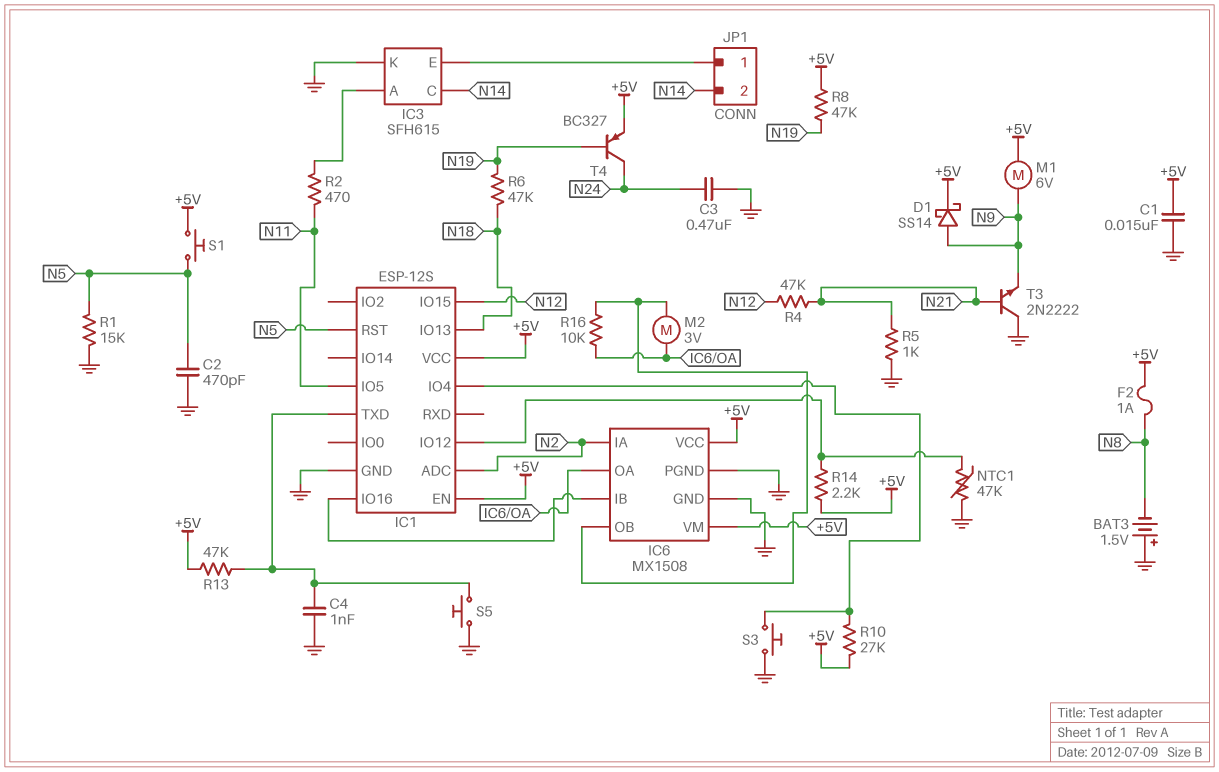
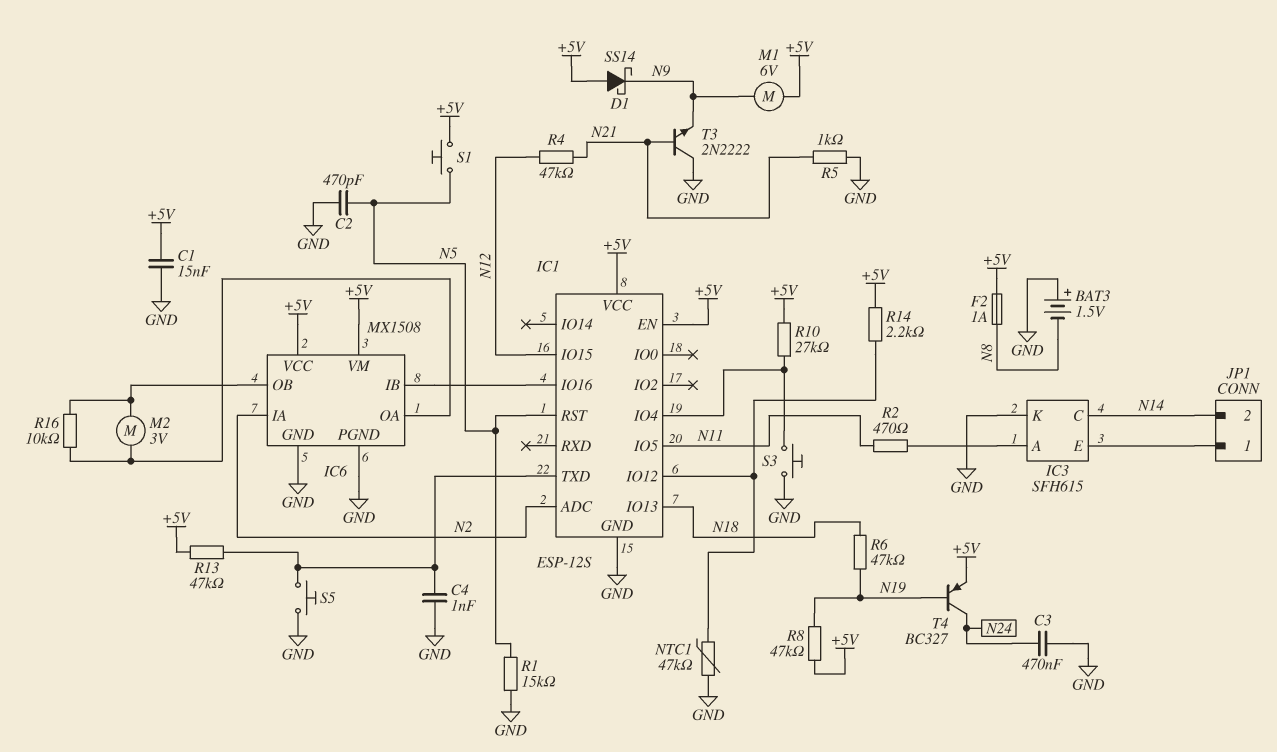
D1: schottky SS14 (A N9, K +5V) -> schottky SS14 (A +5V, K N9)

